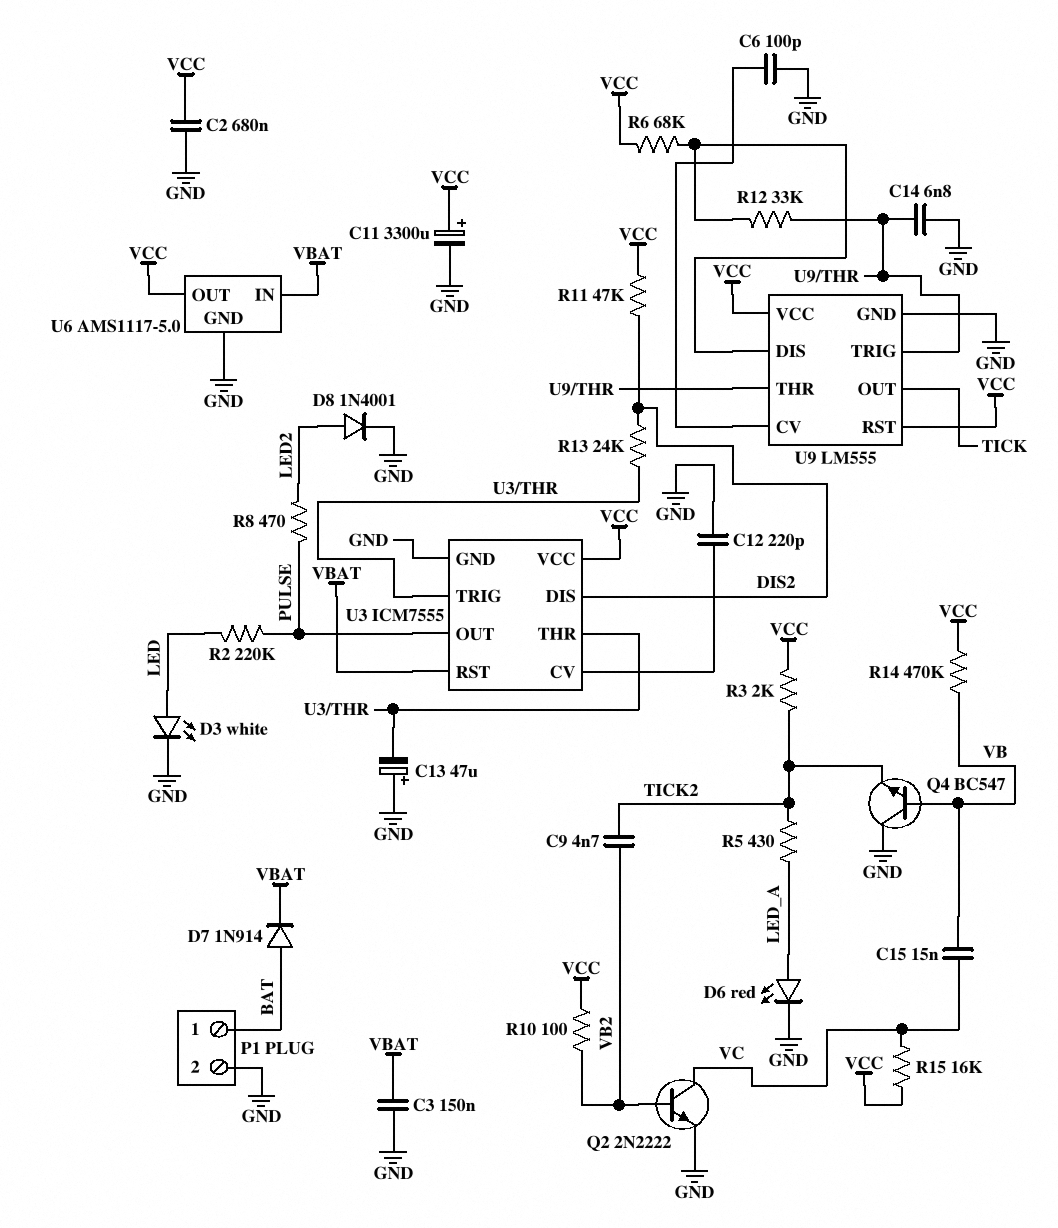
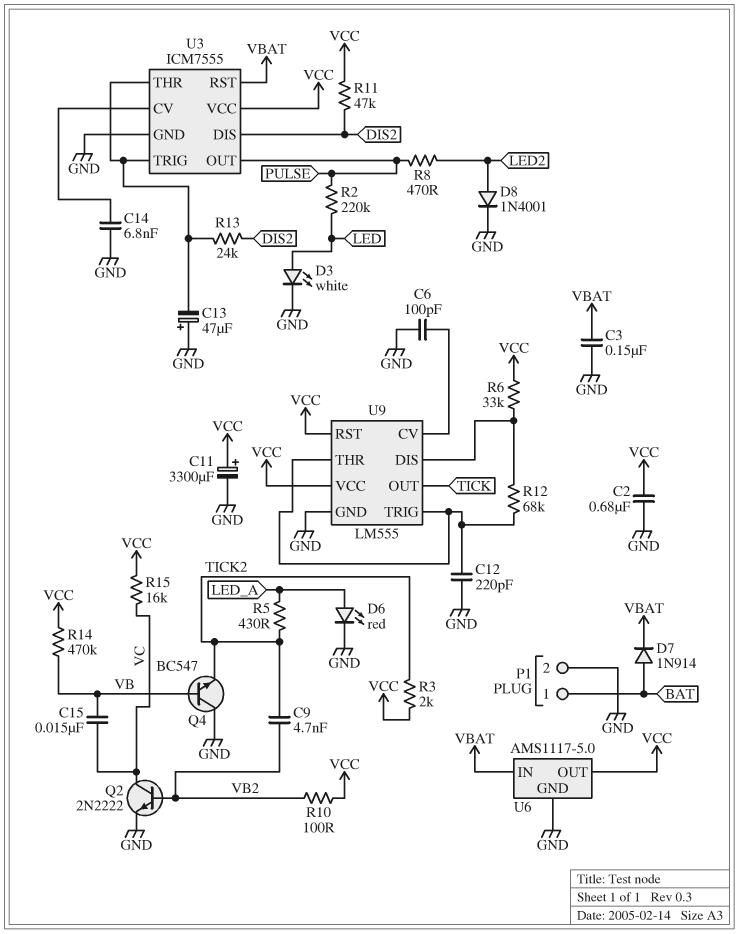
C12: 220pF (GND, U3/CV) -> 220pF (GND, U9/THR)
C14: 6.8nF (GND, U9/THR) -> 6.8nF (GND, U3/CV)
R6: 68k (U9/DIS, VCC) -> 33k (U9/DIS, VCC)
R12: 33k (U9/DIS, U9/THR) -> 68k (U9/DIS, U9/THR)

